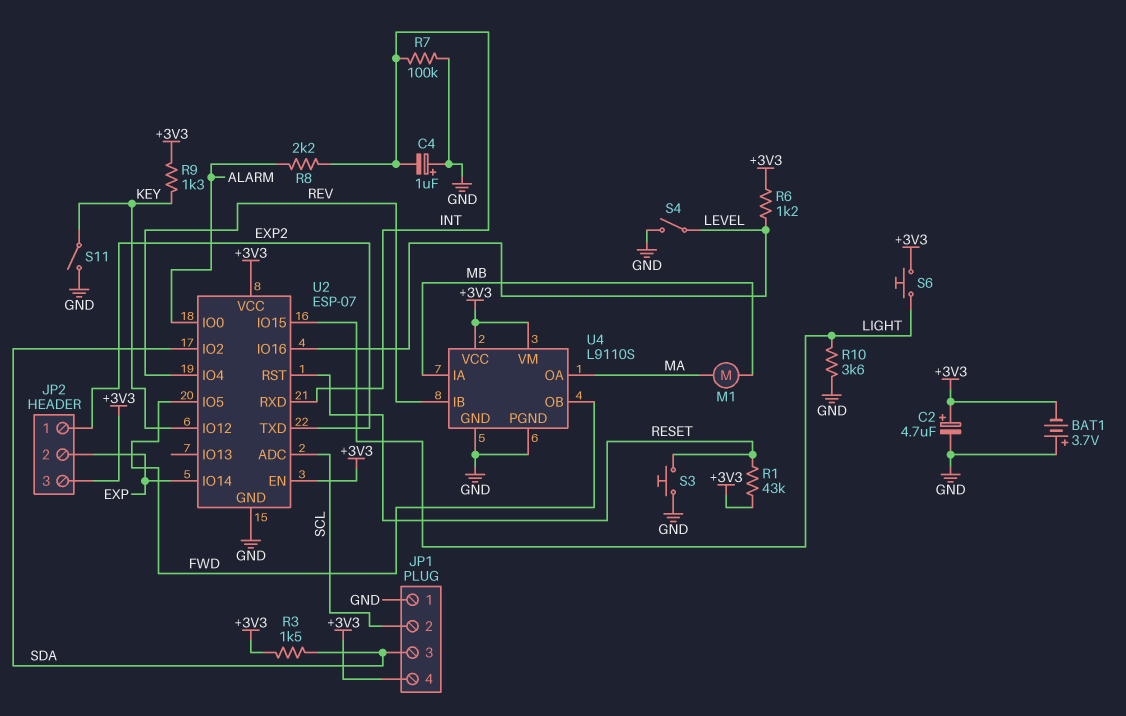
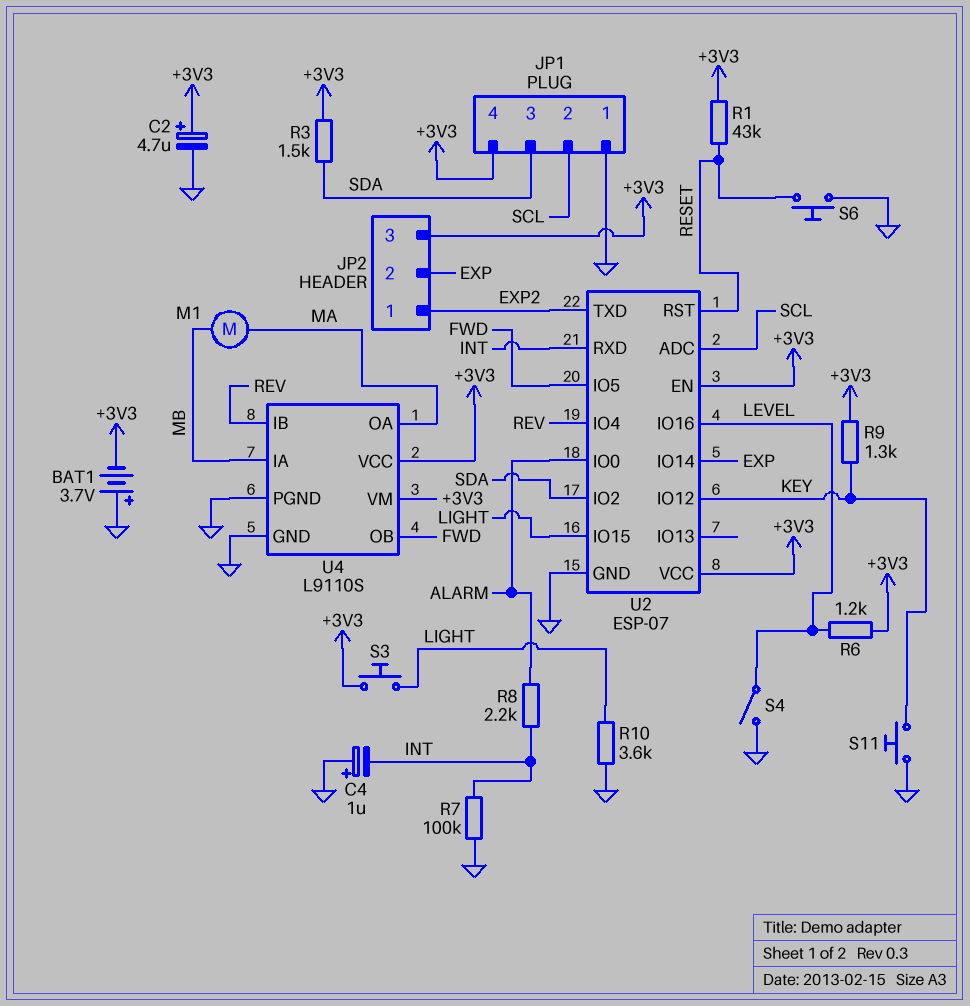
S3: button (GND, RESET) -> button (+3V3, LIGHT)
S6: button (+3V3, LIGHT) -> button (GND, RESET)
S11: switch (GND, KEY) -> button (GND, KEY)

